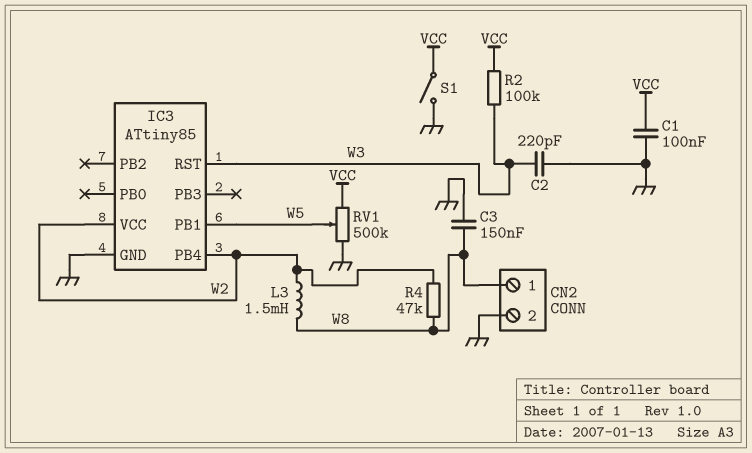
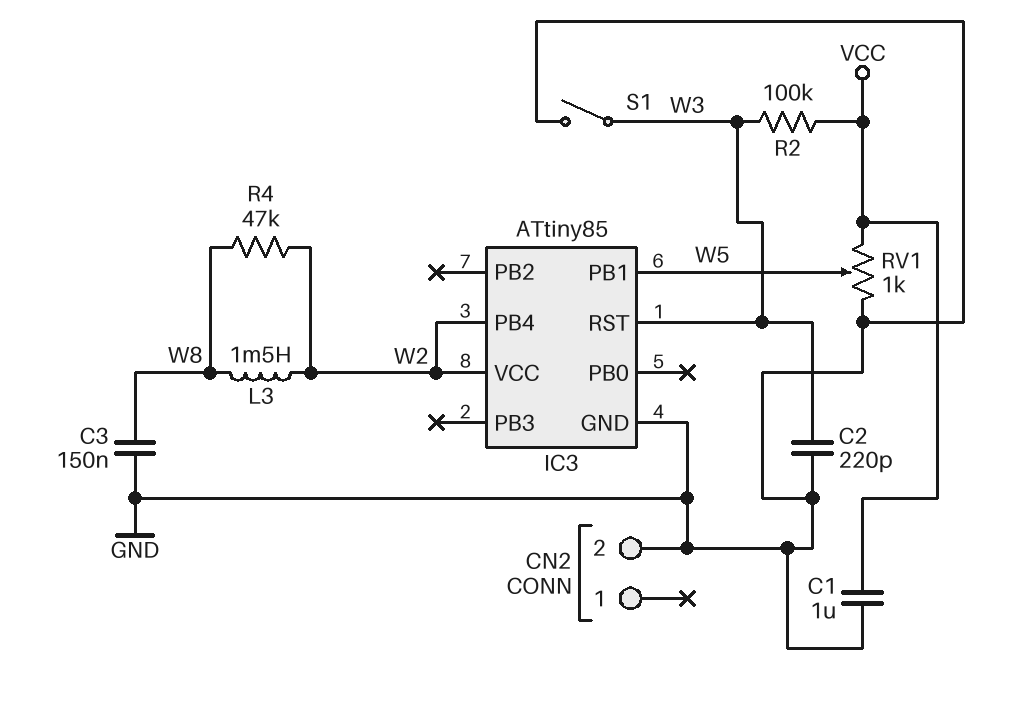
C1: 100nF (GND, VCC) -> 1uF (GND, VCC)
CN2 pin 1: W8 -> none
RV1: 500k (GND, VCC, wiper W5) -> 1k (GND, VCC, wiper W5)
S1: switch (GND, VCC) -> switch (GND, W3)

